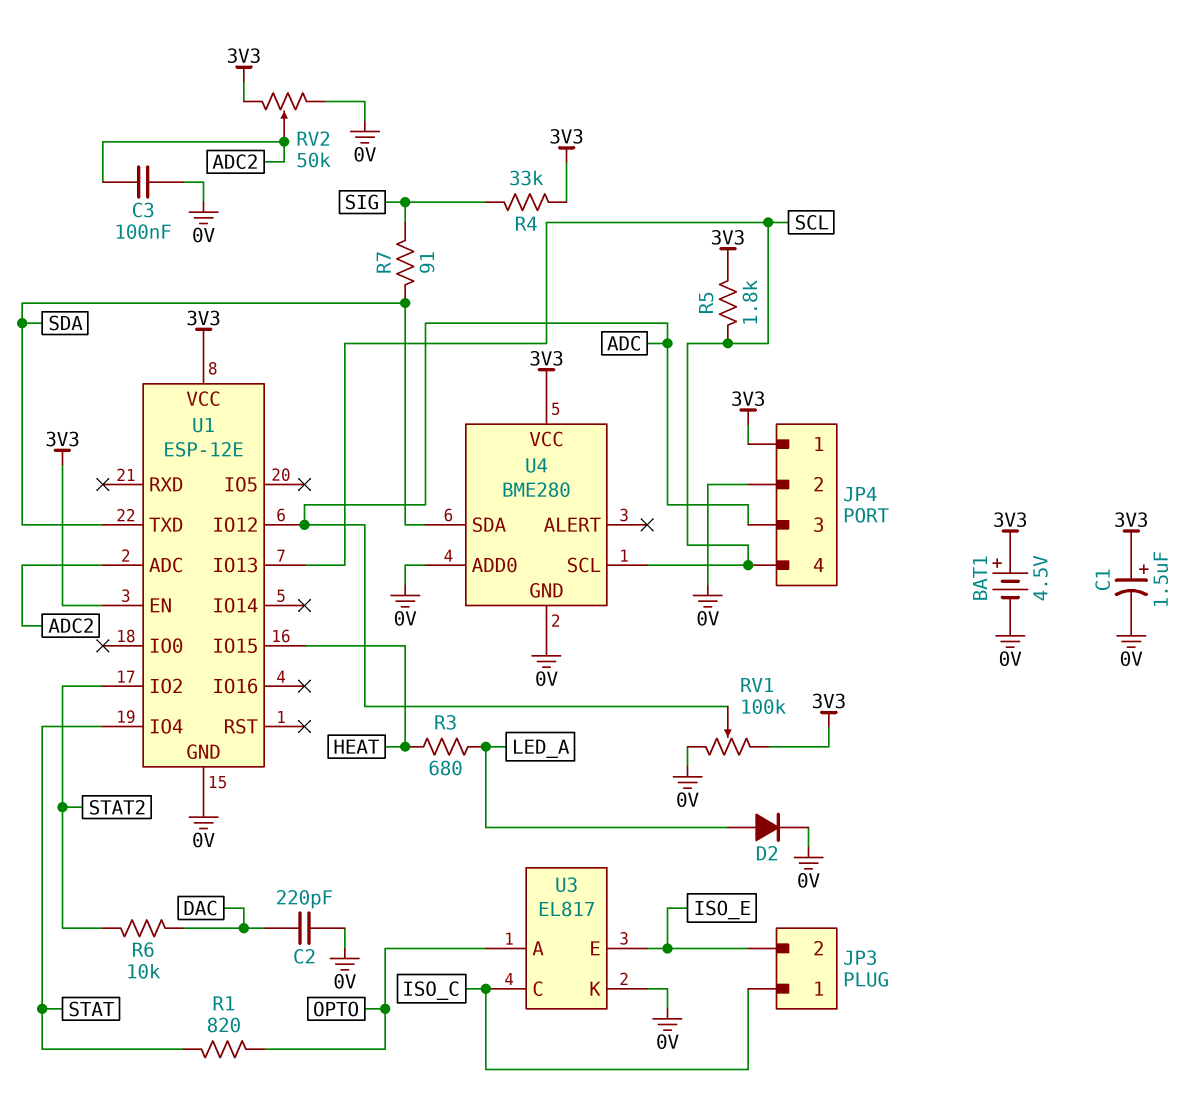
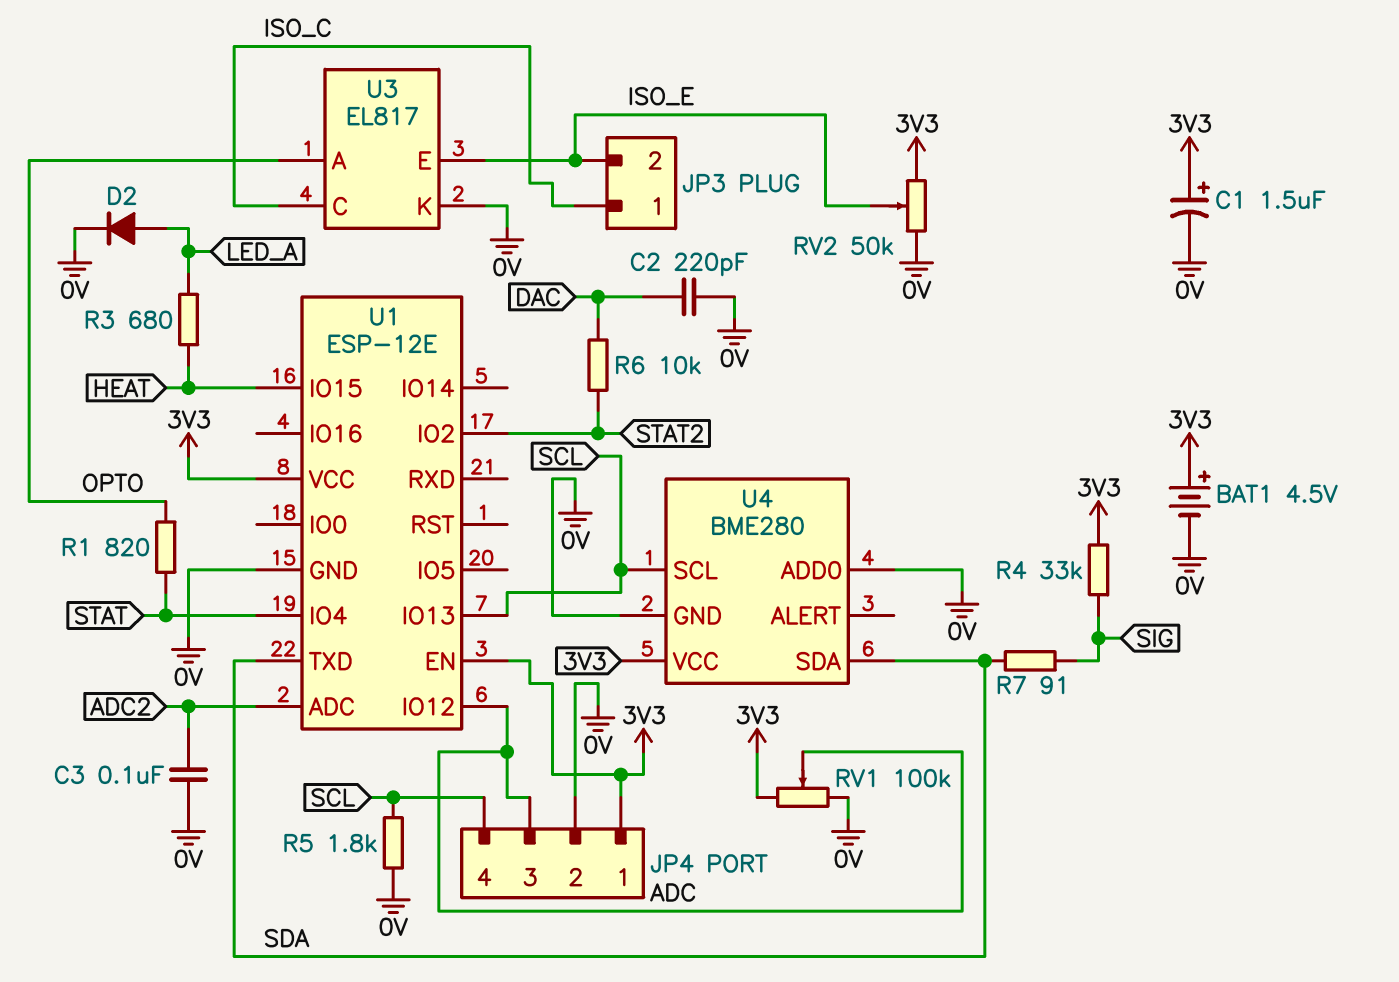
R5: 1.8k (3V3, SCL) -> 1.8k (0V, SCL)
RV2: 50k (0V, 3V3, wiper ADC2) -> 50k (0V, 3V3, wiper ISO_E)

